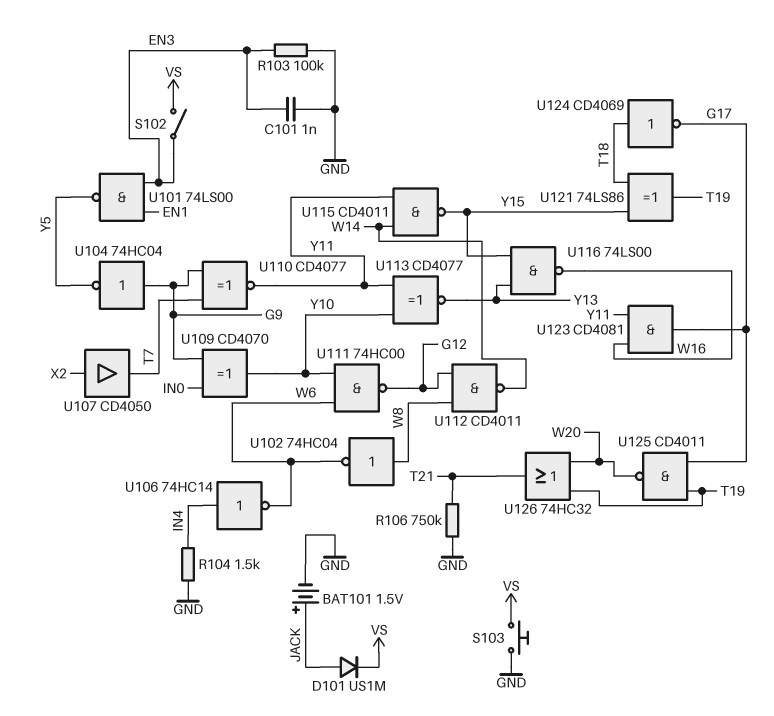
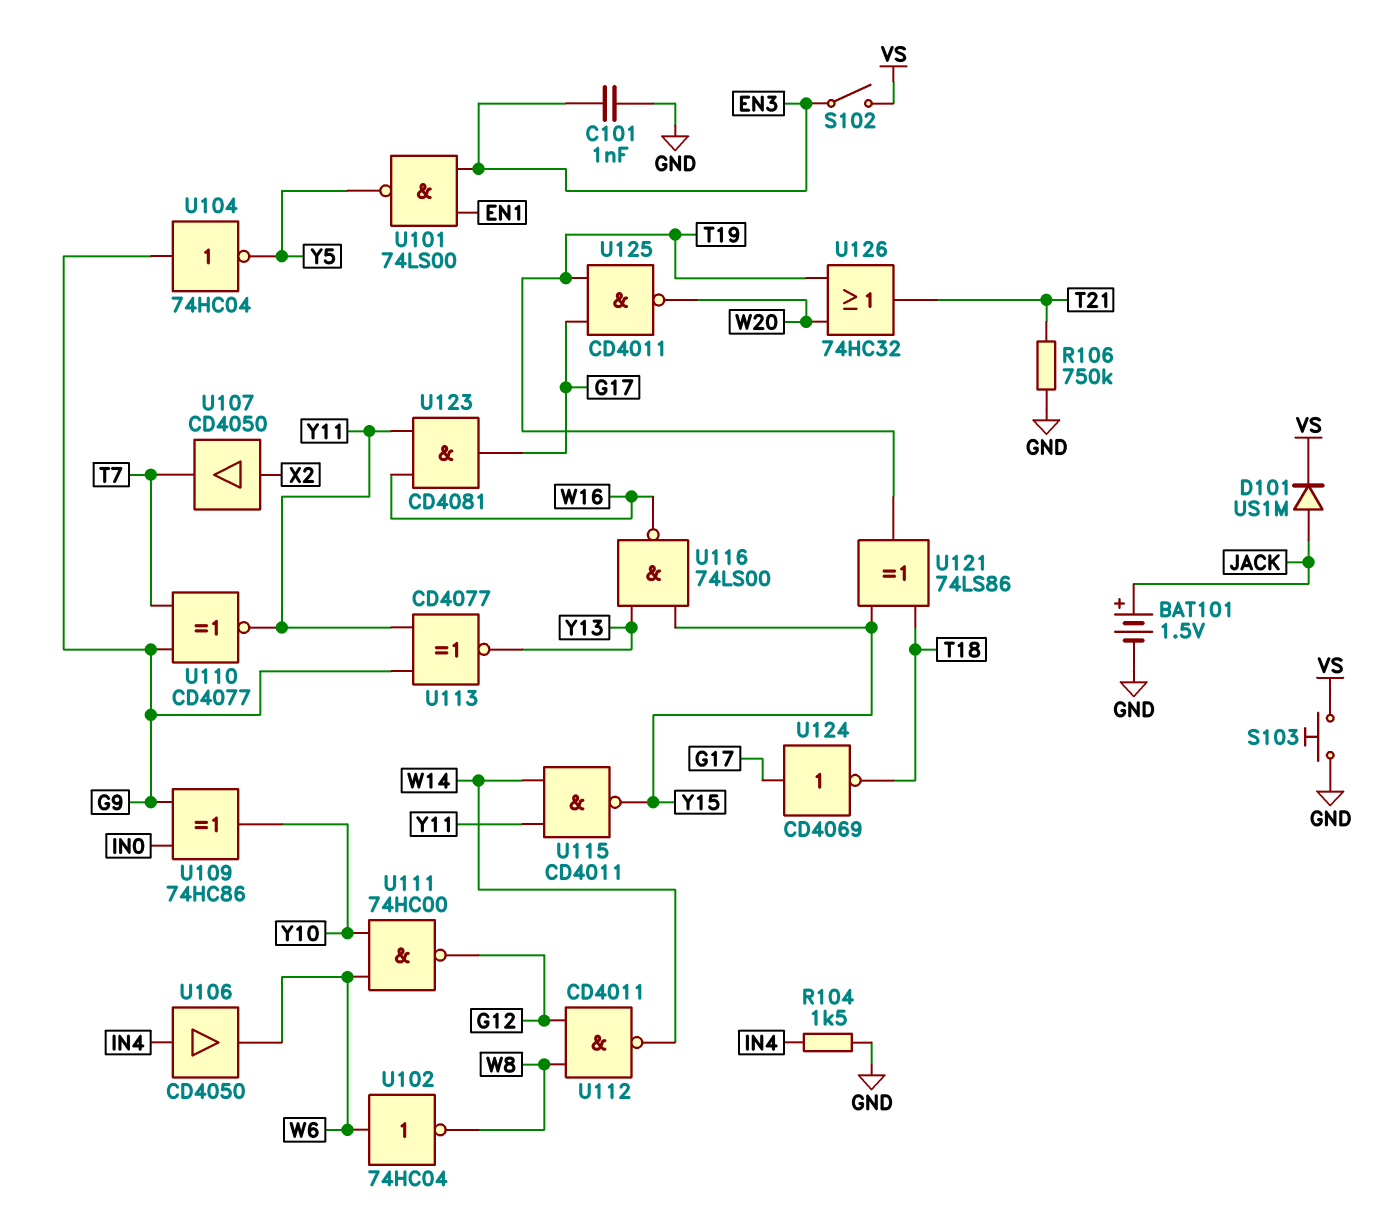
R103: 100k (EN3, GND) -> none
U102: NOT 74HC04 (in W8, out W6) -> NOT 74HC04 (in W6, out W8)
U106: NOT 74HC14 (in IN4, out W6) -> buffer CD4050 (in IN4, out W6)
U109: XOR CD4070 (in G9, in IN0, out Y10) -> XOR 74HC86 (in G9, in IN0, out Y10)
U113: XNOR CD4077 (in Y10, in Y11, out Y13) -> XNOR CD4077 (in G9, in Y11, out Y13)
U124: NOT CD4069 (in T18, out G17) -> NOT CD4069 (in G17, out T18)

